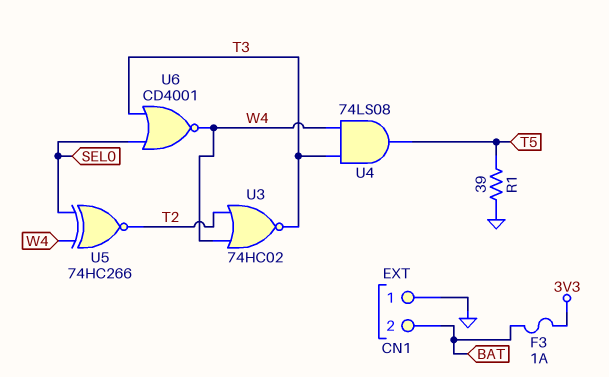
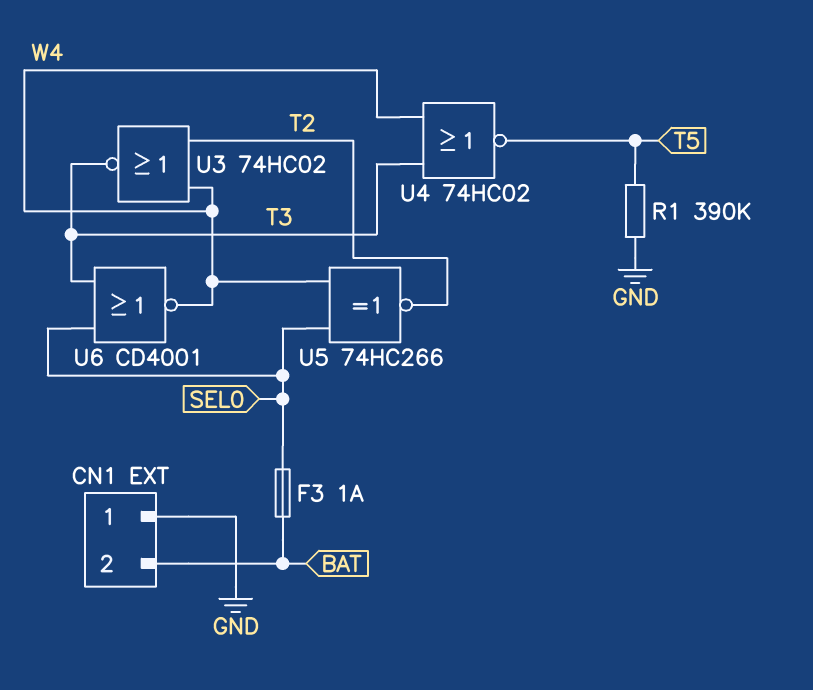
F3: 1A (3V3, BAT) -> 1A (BAT, SEL0)
R1: 39 (GND, T5) -> 390k (GND, T5)
U4: AND 74LS08 (in T3, in W4, out T5) -> NOR 74HC02 (in T3, in W4, out T5)

